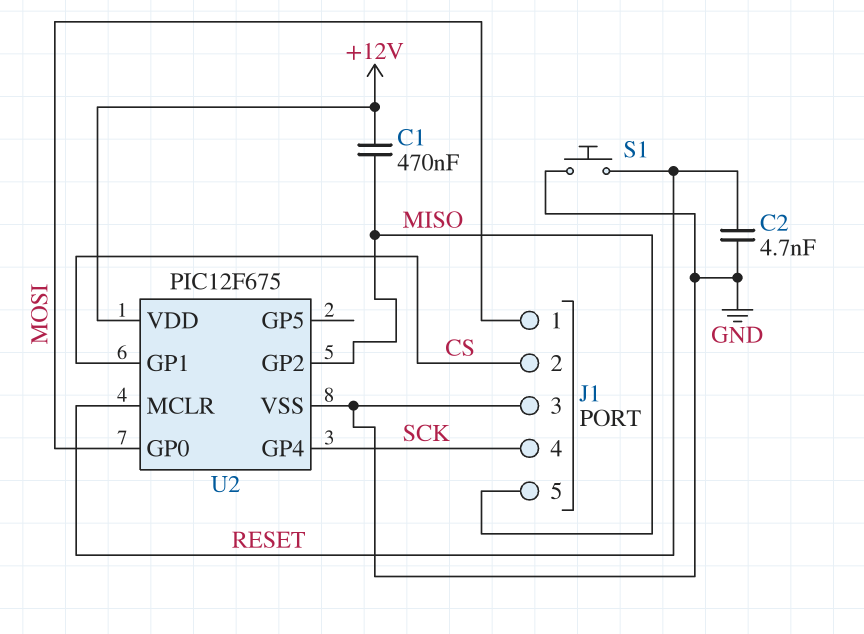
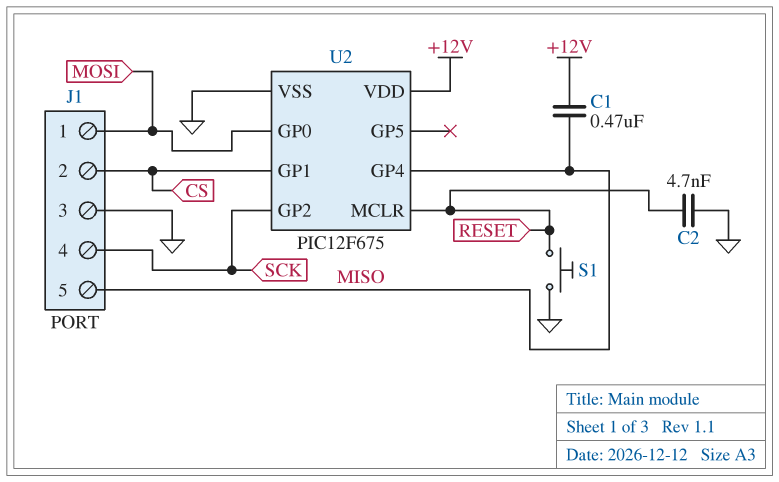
U2 pin GP2: MISO -> SCK
U2 pin GP4: SCK -> MISO

